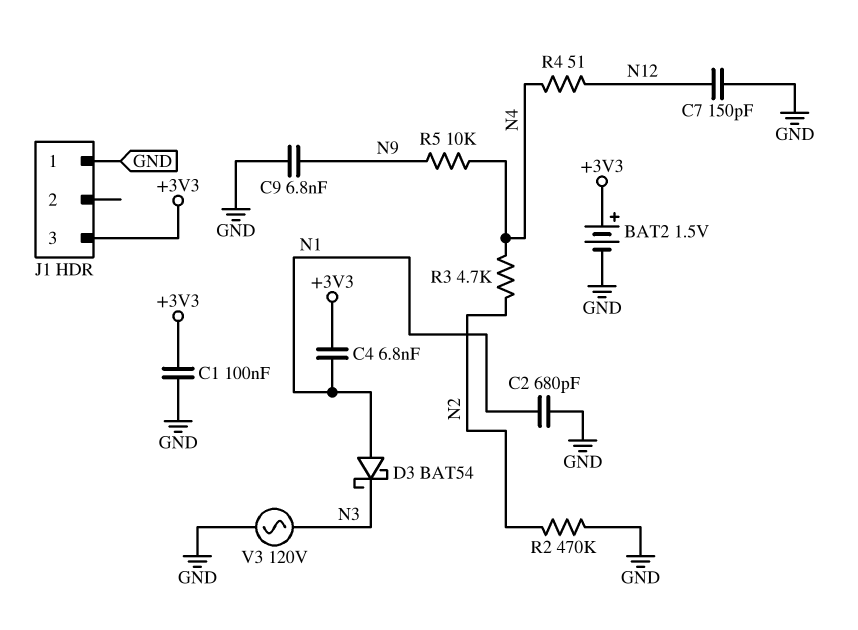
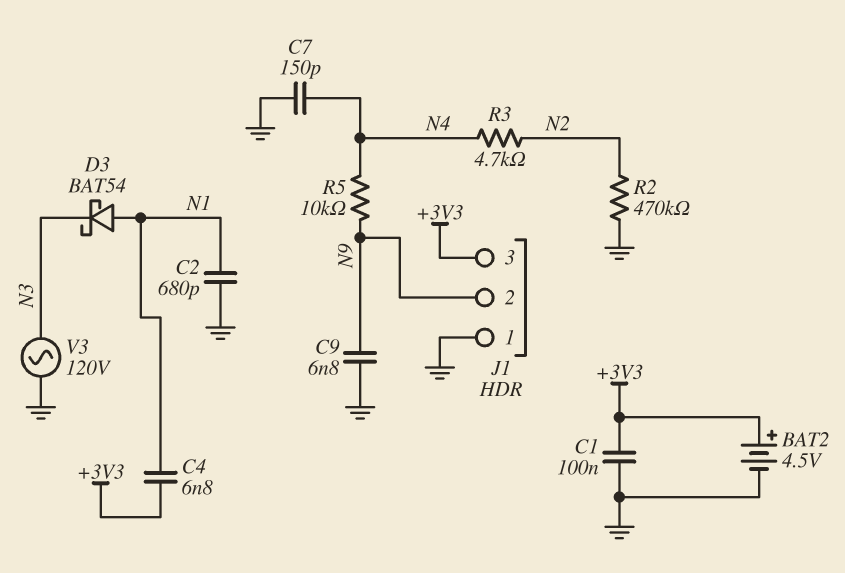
BAT2: 1.5V (plus +3V3, minus GND) -> 4.5V (plus +3V3, minus GND)
C7: 150pF (GND, N12) -> 150pF (GND, N4)
J1 pin 2: none -> N9
R4: 51 (N4, N12) -> none

